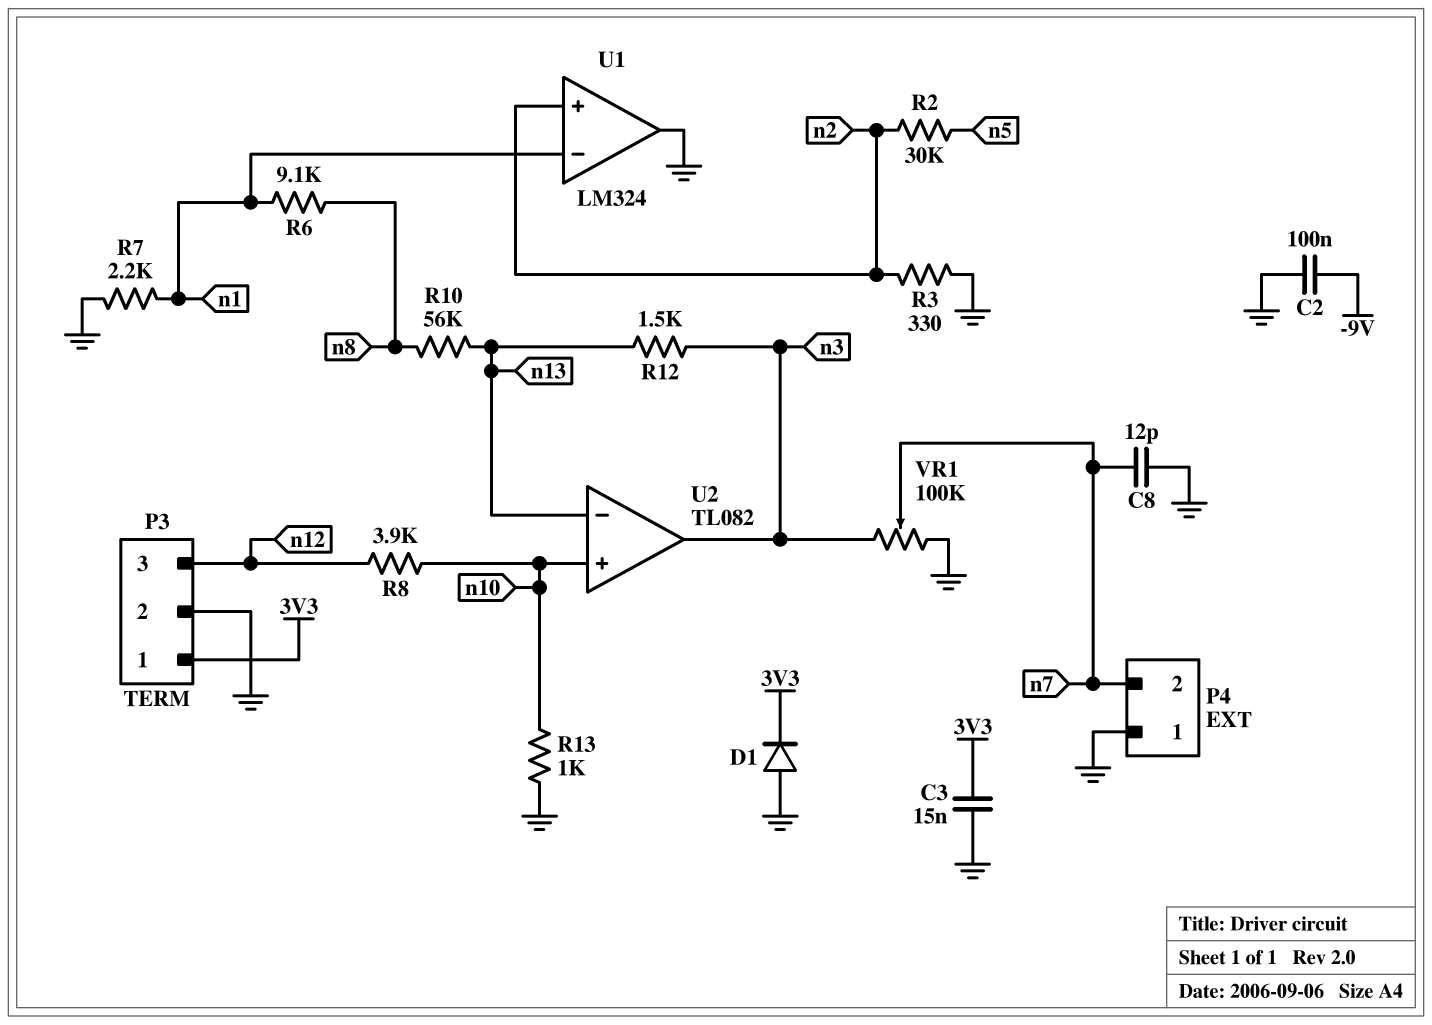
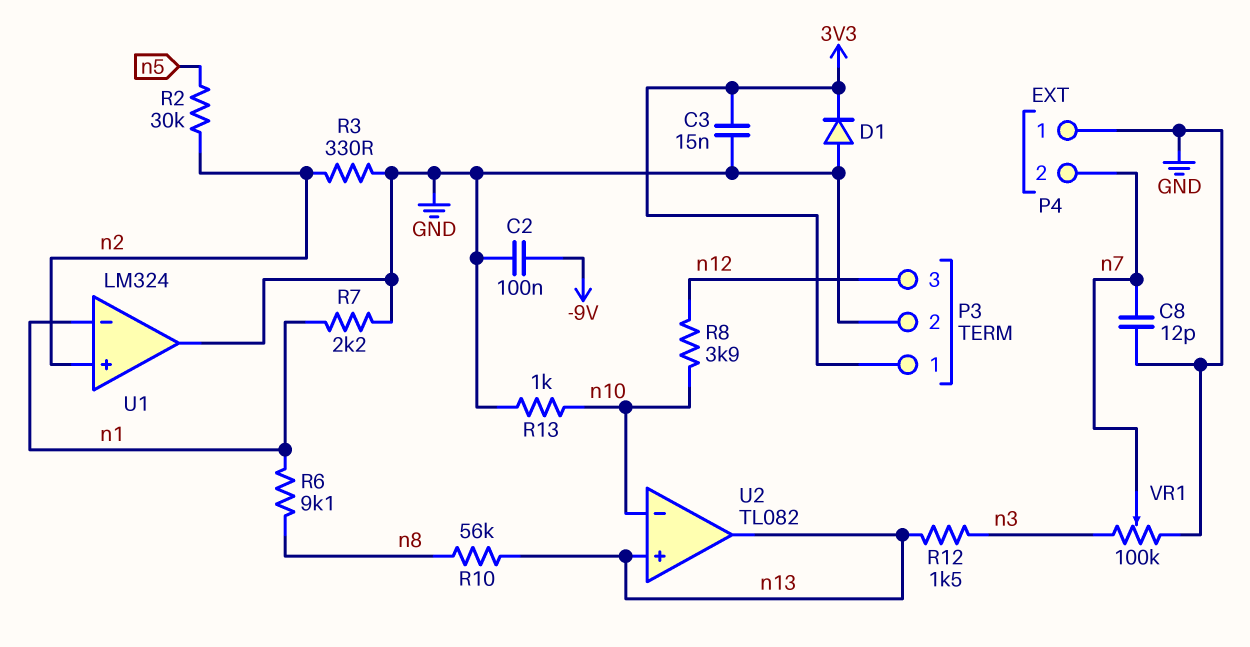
U2 pin in+: n10 -> n13
U2 pin in-: n13 -> n10
U2 pin out: n3 -> n13

